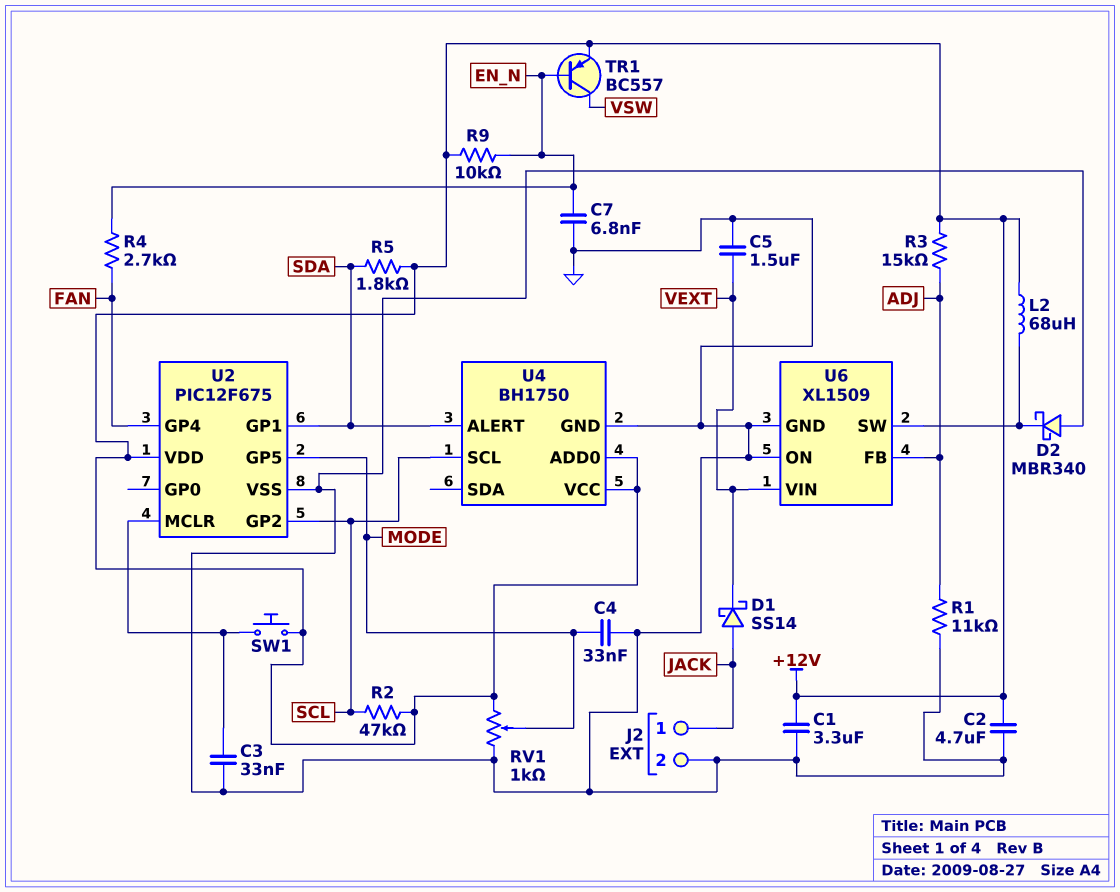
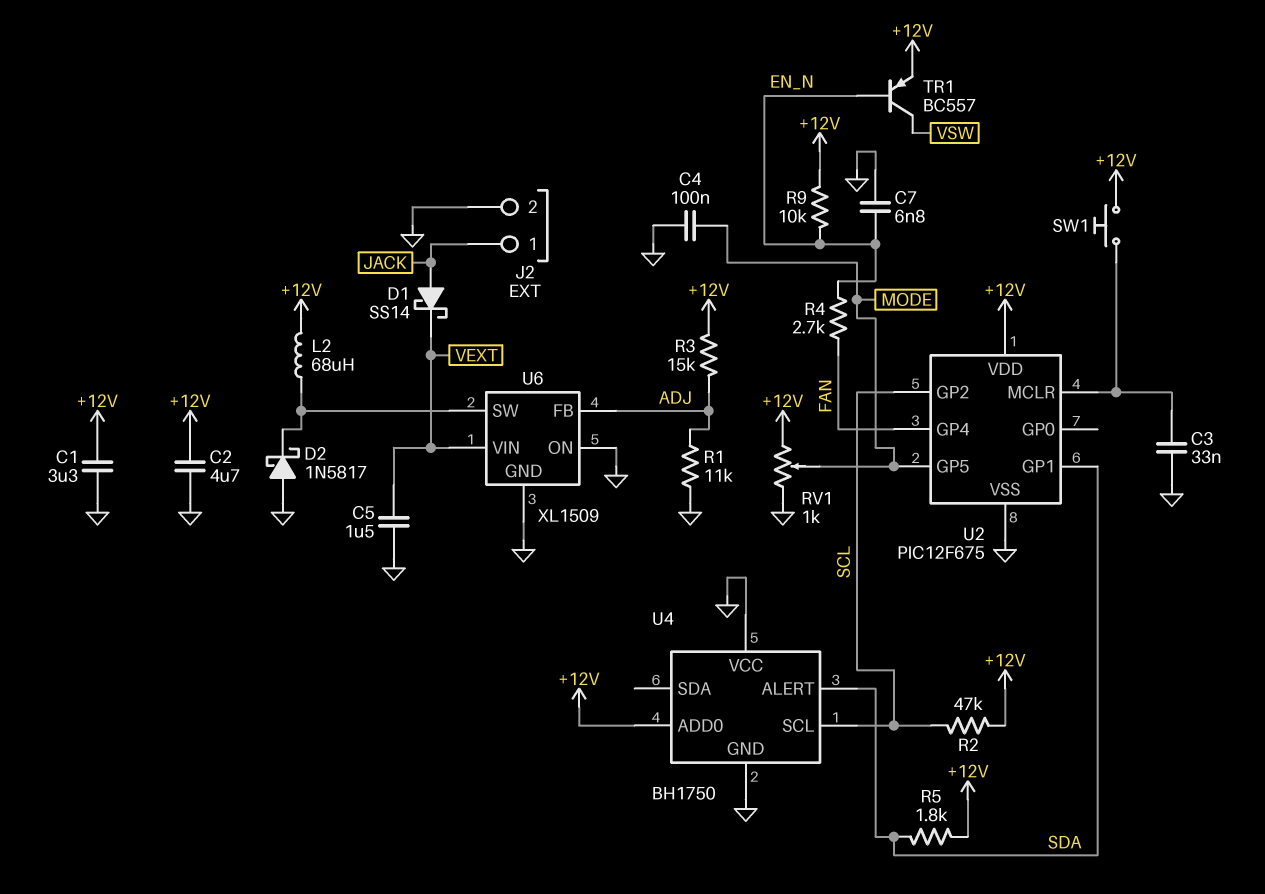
C4: 33nF (GND, MODE) -> 100nF (GND, MODE)
D2: schottky MBR340 (A GND, K U6/SW) -> schottky 1N5817 (A GND, K U6/SW)
U4 pin VCC: +12V -> GND

